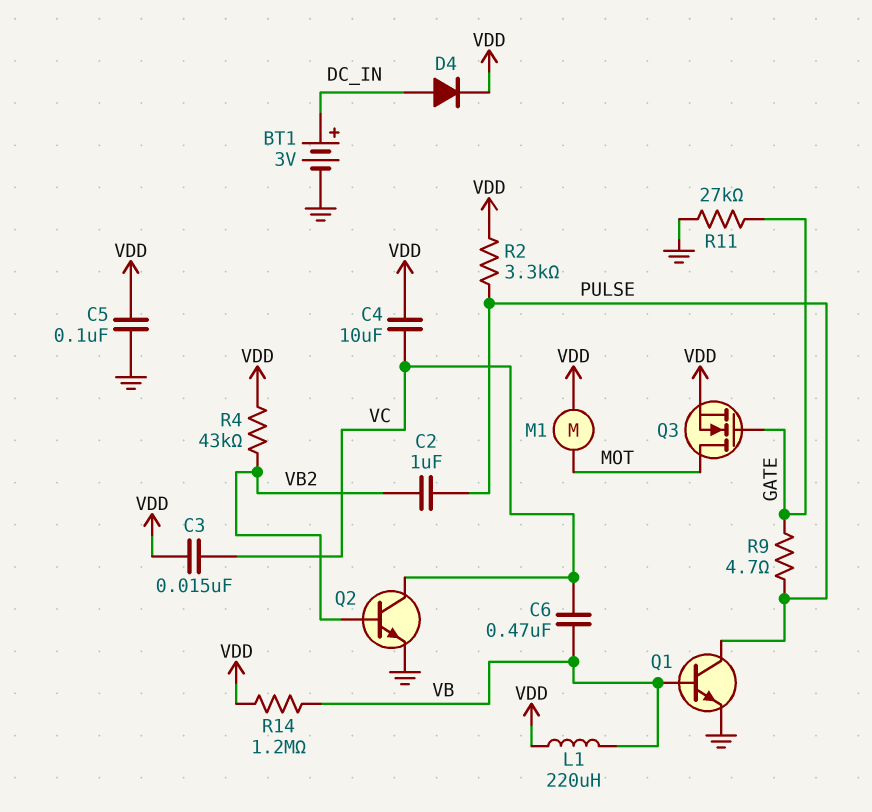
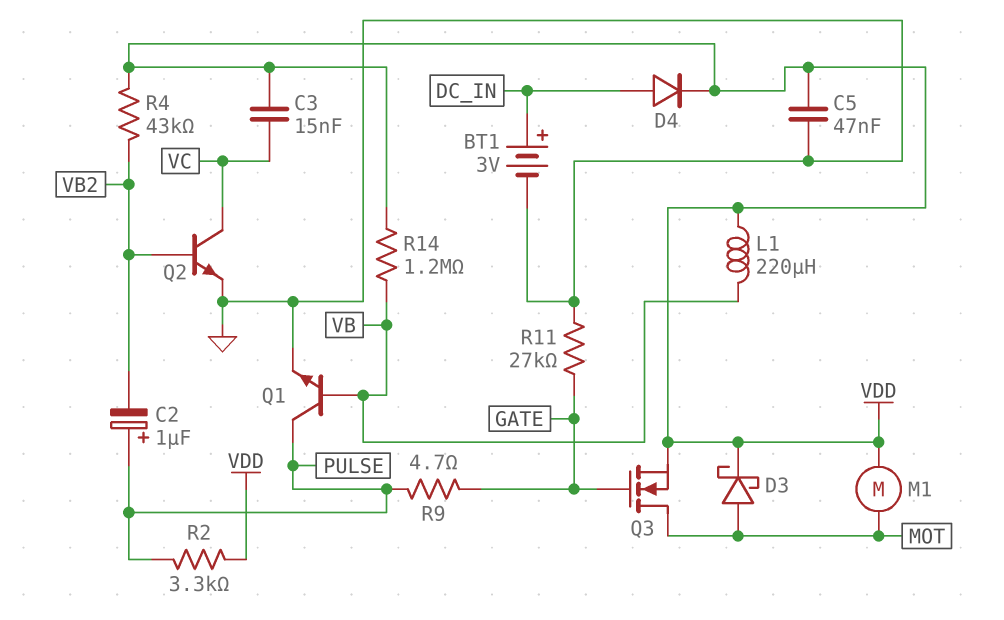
C2: 1uF (PULSE, VB2) -> 1uF (plus PULSE, minus VB2)
C4: 10uF (VC, VDD) -> none
C5: 100nF (GND, VDD) -> 47nF (GND, VDD)
C6: 470nF (VB, VC) -> none
D3: none -> schottky (A MOT, K VDD)

